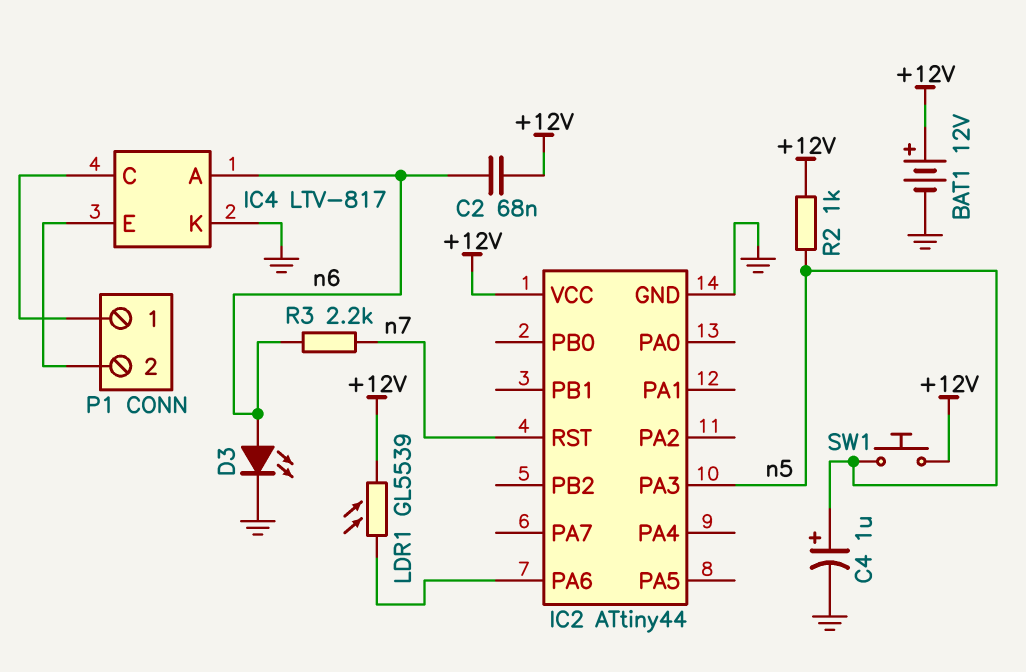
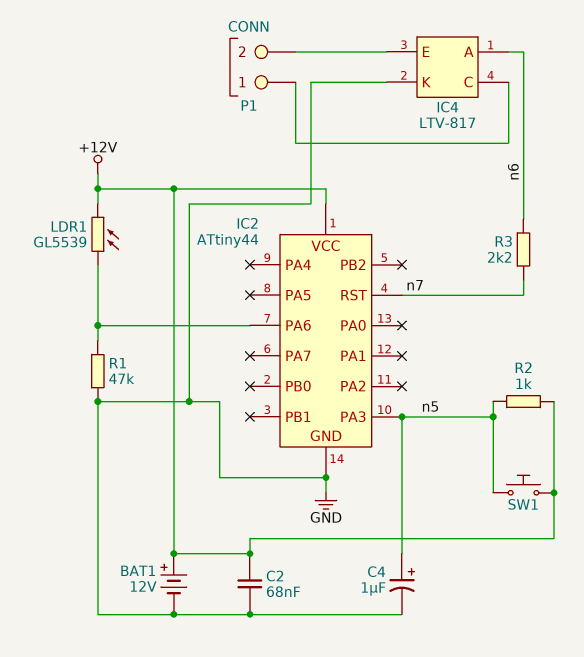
C2: 68nF (+12V, n6) -> 68nF (+12V, GND)
D3: LED (A n6, K GND) -> none
R1: none -> 47k (GND, IC2/PA6)

